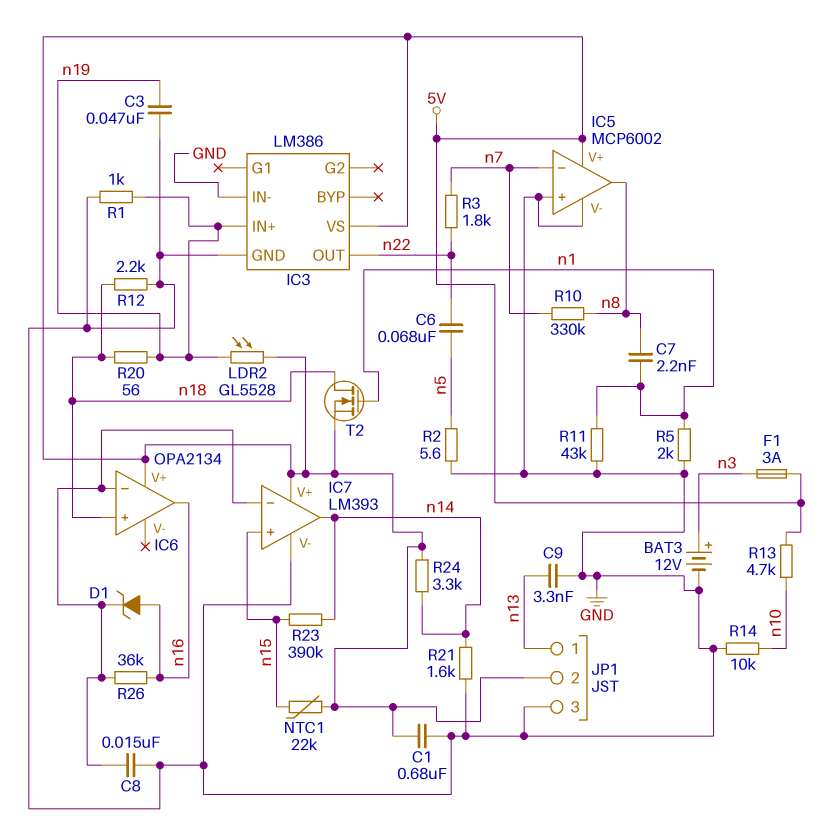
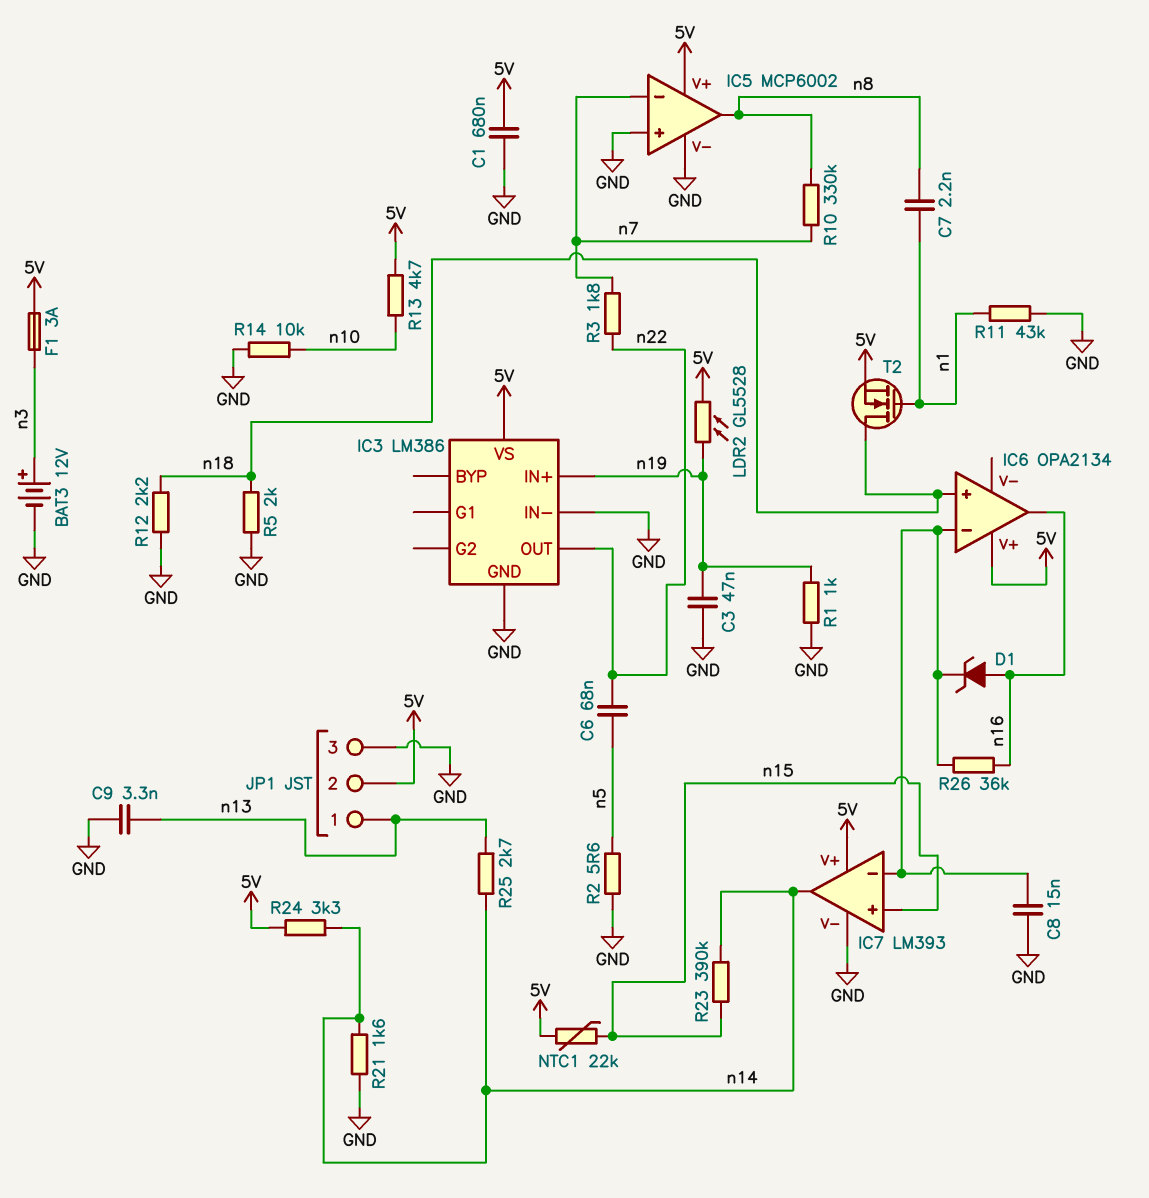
R5: 2k (GND, n1) -> 2k (GND, n18)
R20: 56 (n18, n19) -> none
R25: none -> 2.7k (n13, n14)

